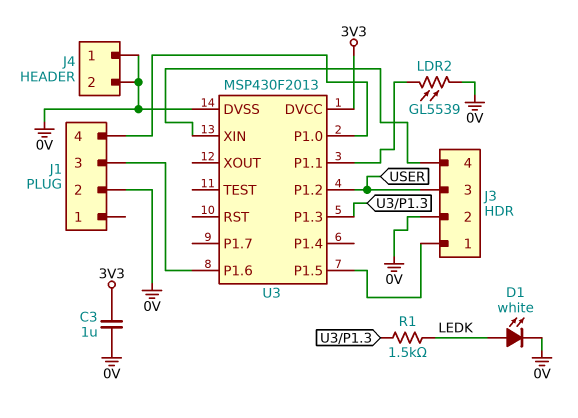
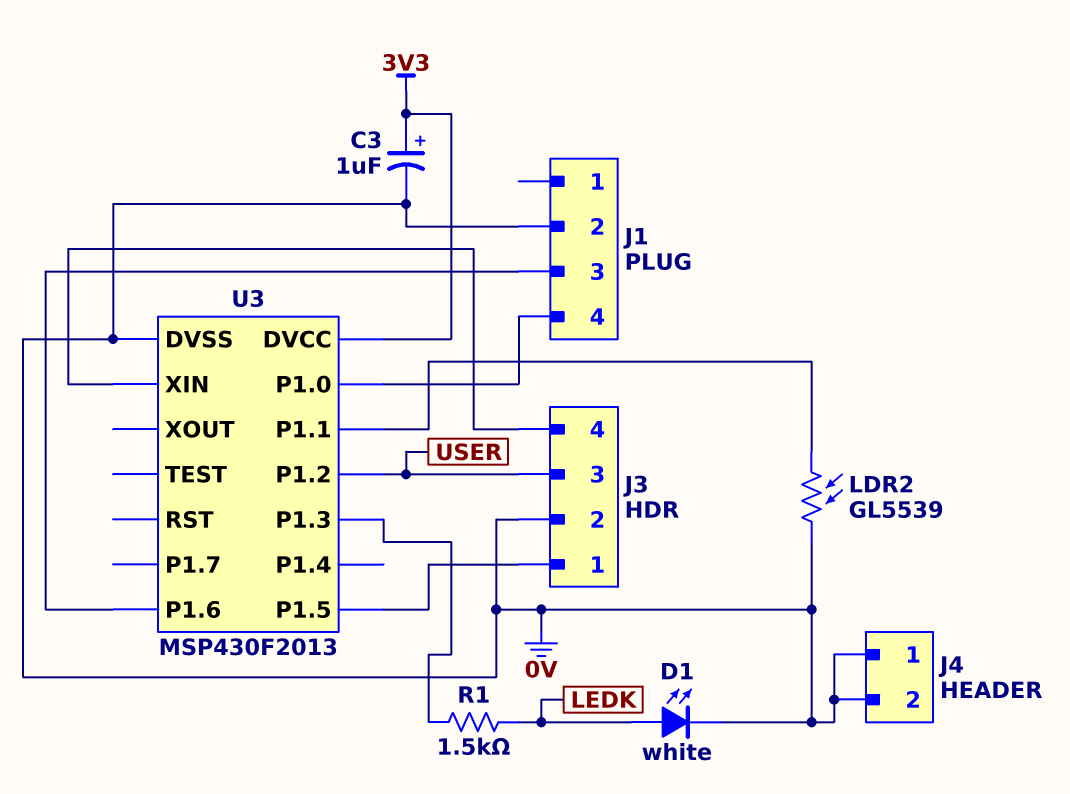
C3: 1uF (0V, 3V3) -> 1uF (plus 3V3, minus 0V)

